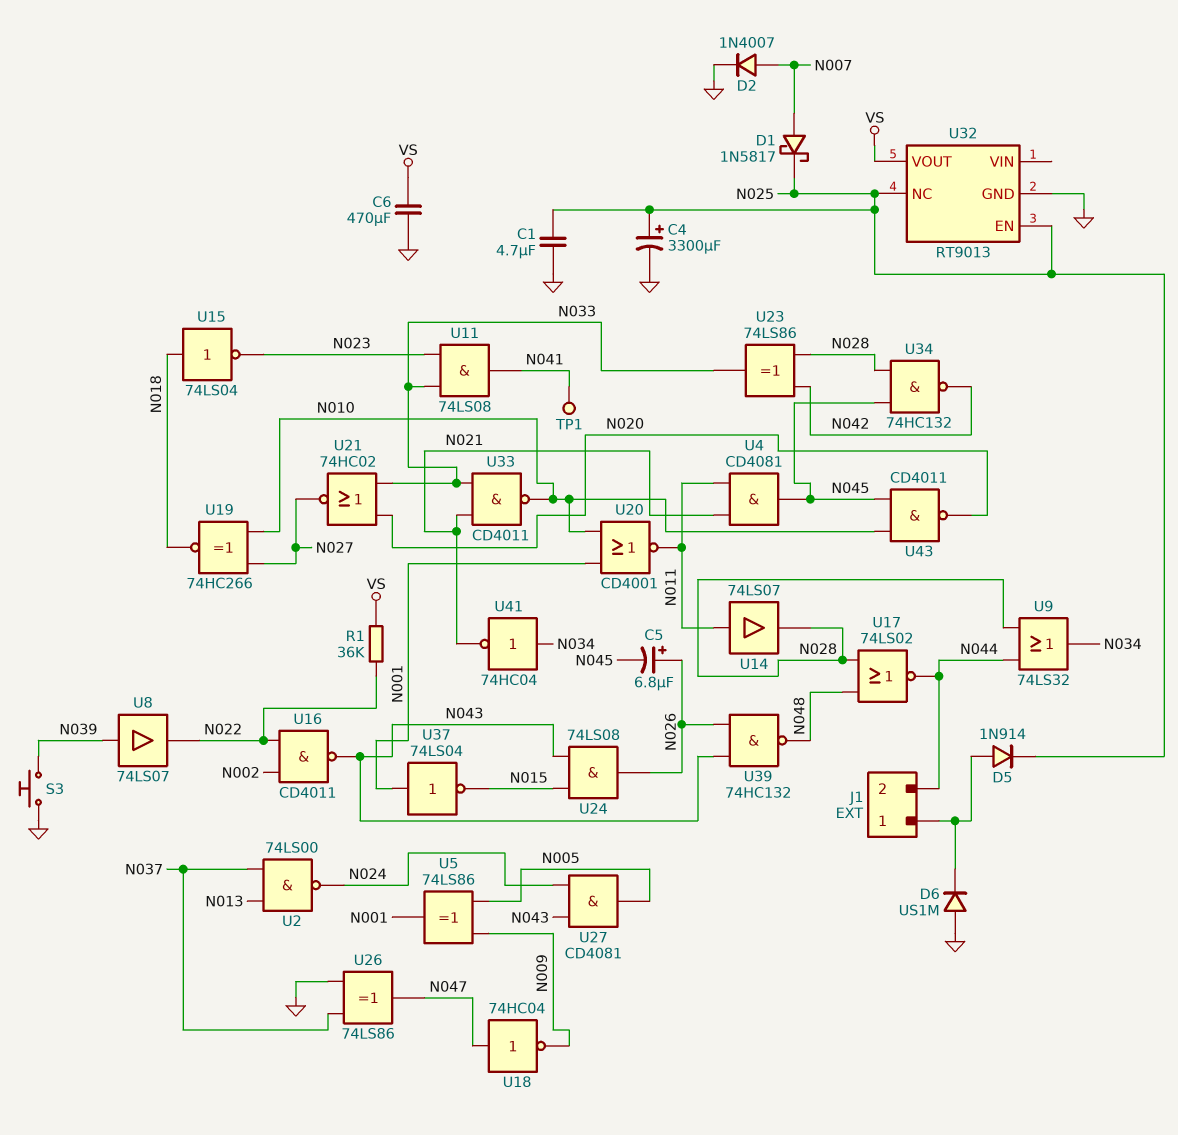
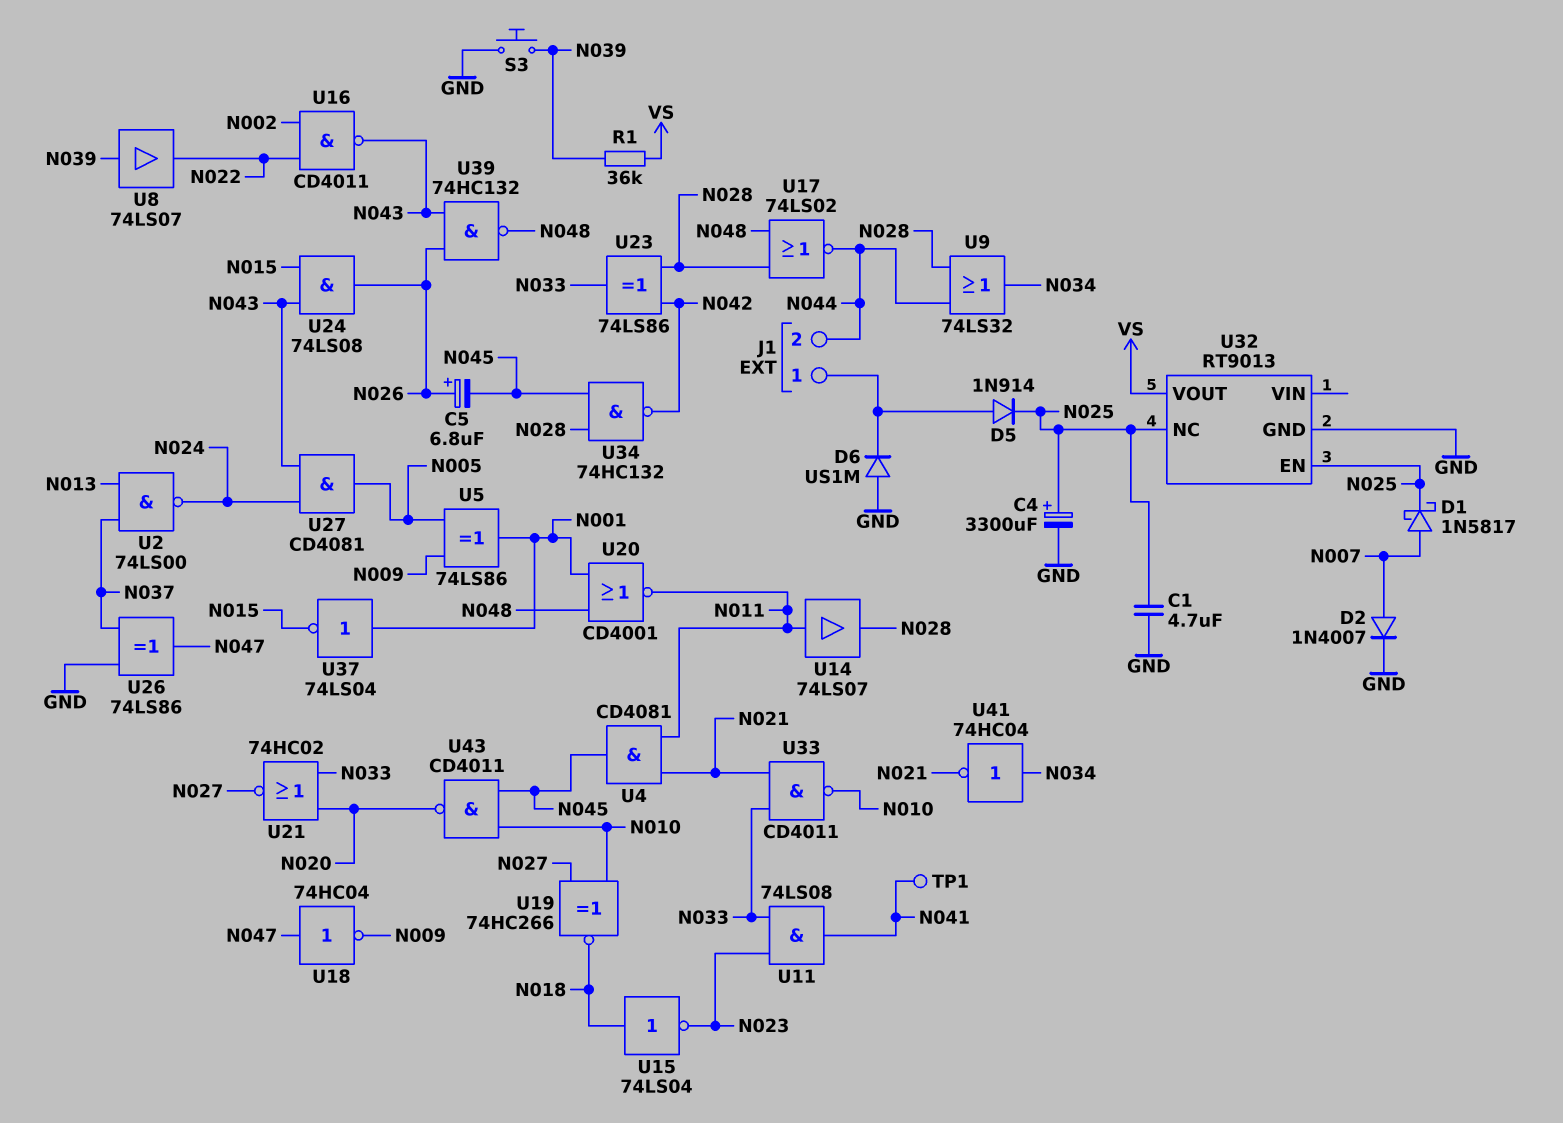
C6: 470uF (GND, VS) -> none
R1: 36k (N022, VS) -> 36k (N039, VS)
U20: NOR CD4001 (in N001, in N010, out N011) -> NOR CD4001 (in N001, in N048, out N011)

